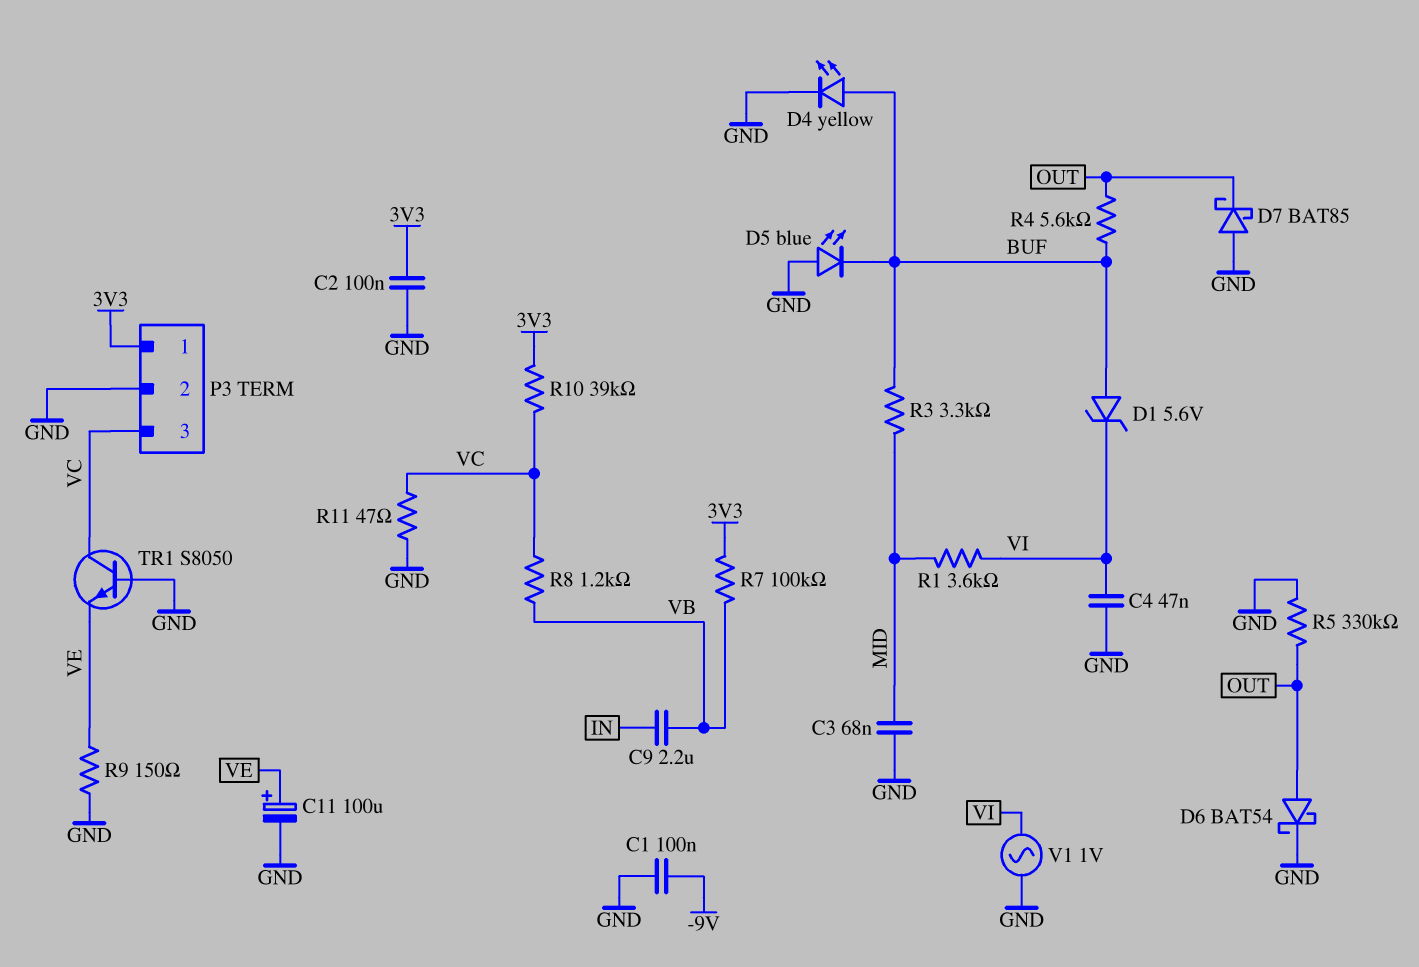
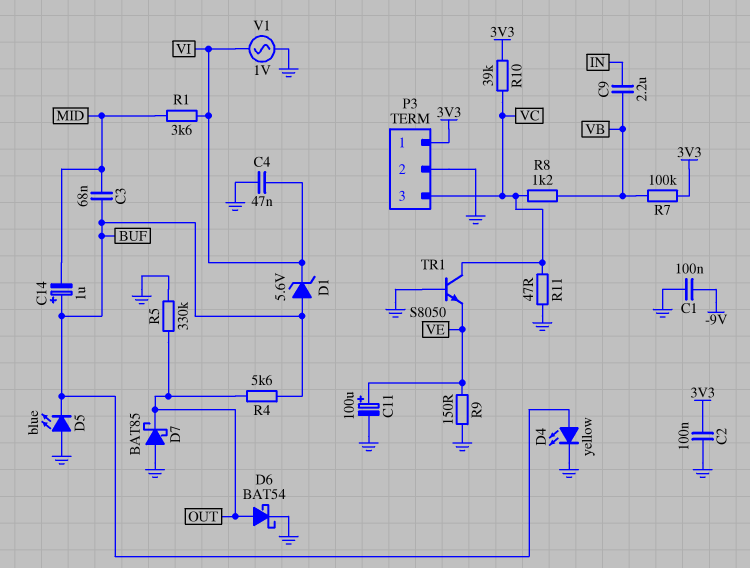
C3: 68nF (GND, MID) -> 68nF (BUF, MID)
C14: none -> 1uF (plus BUF, minus MID)
R3: 3.3k (BUF, MID) -> none

